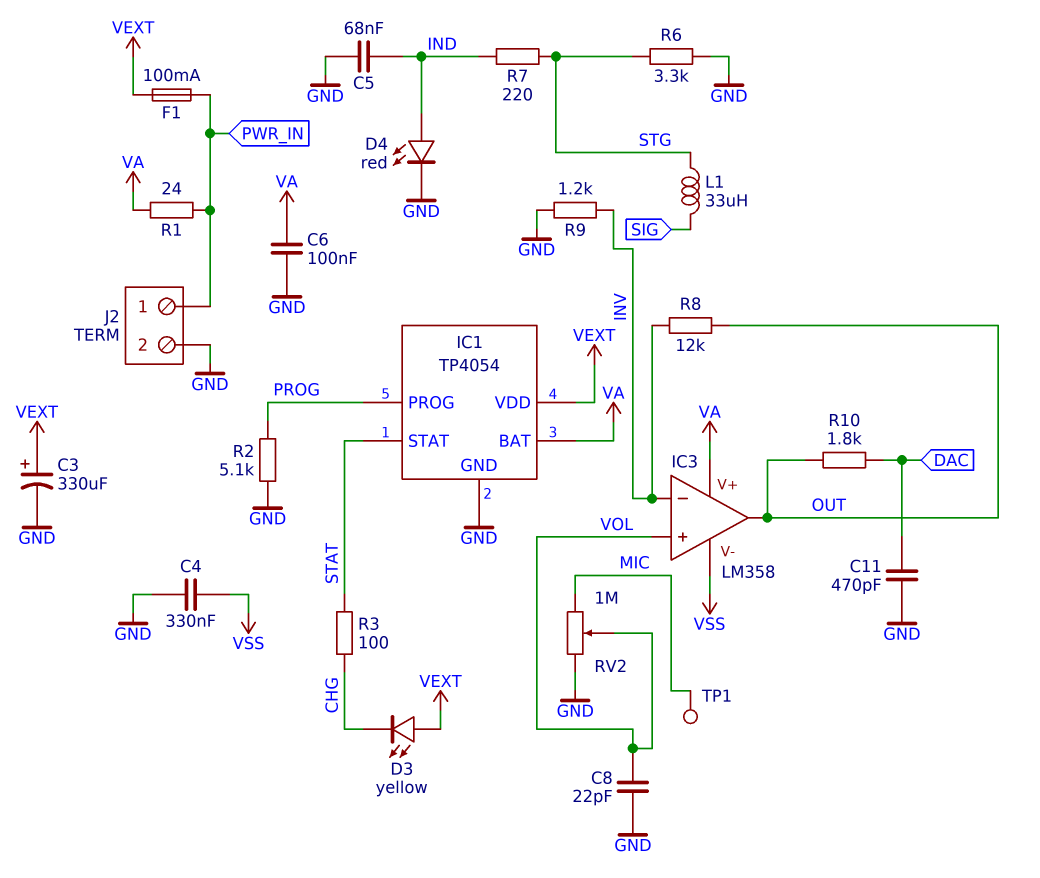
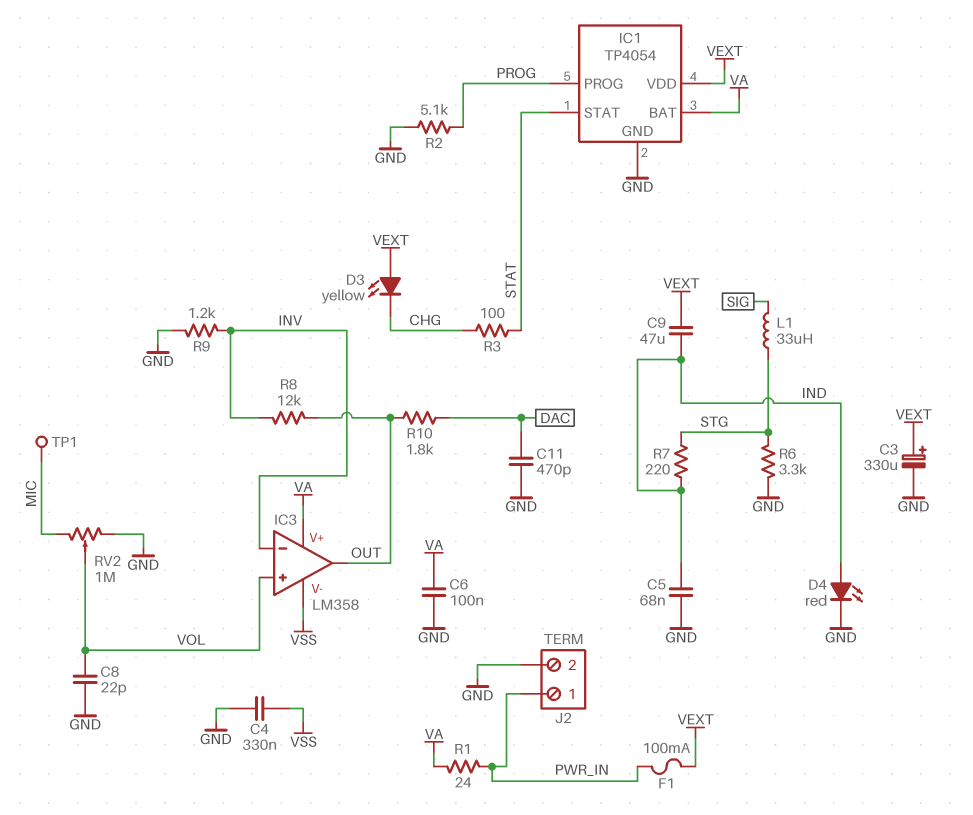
C9: none -> 47uF (IND, VEXT)

